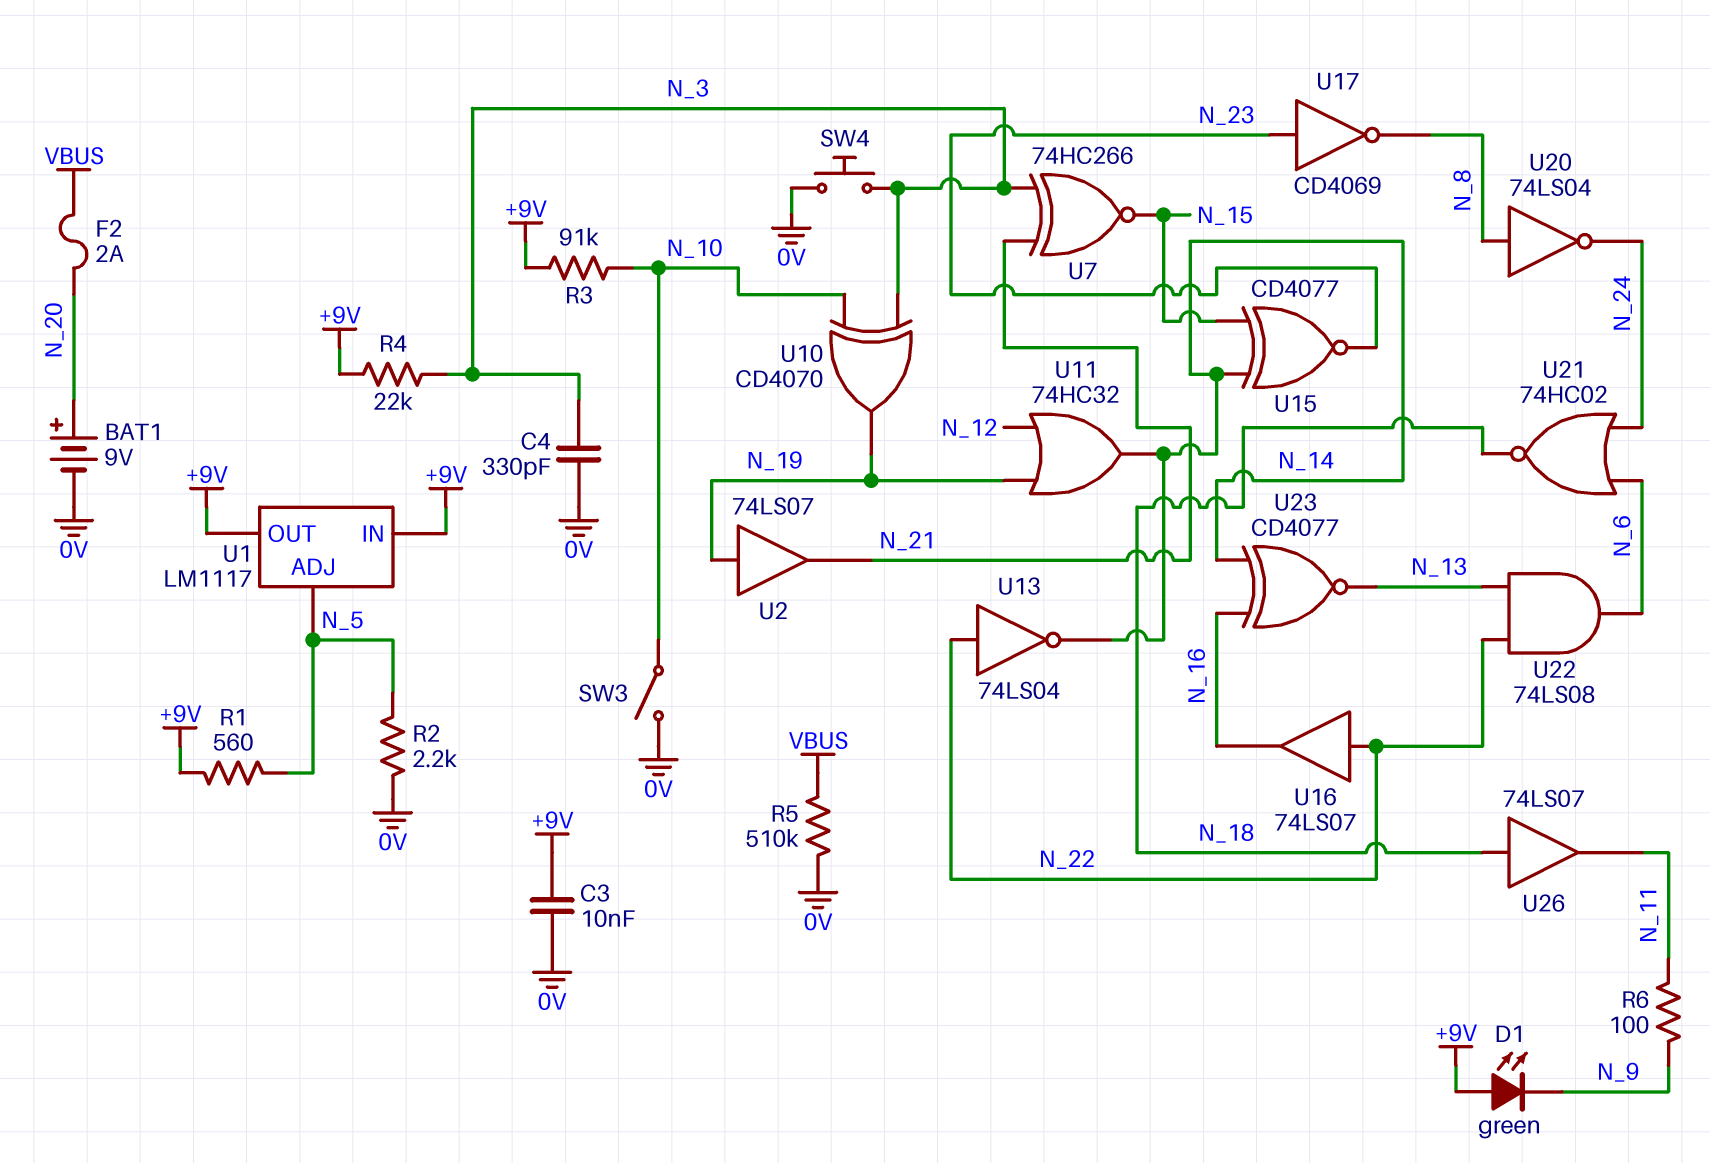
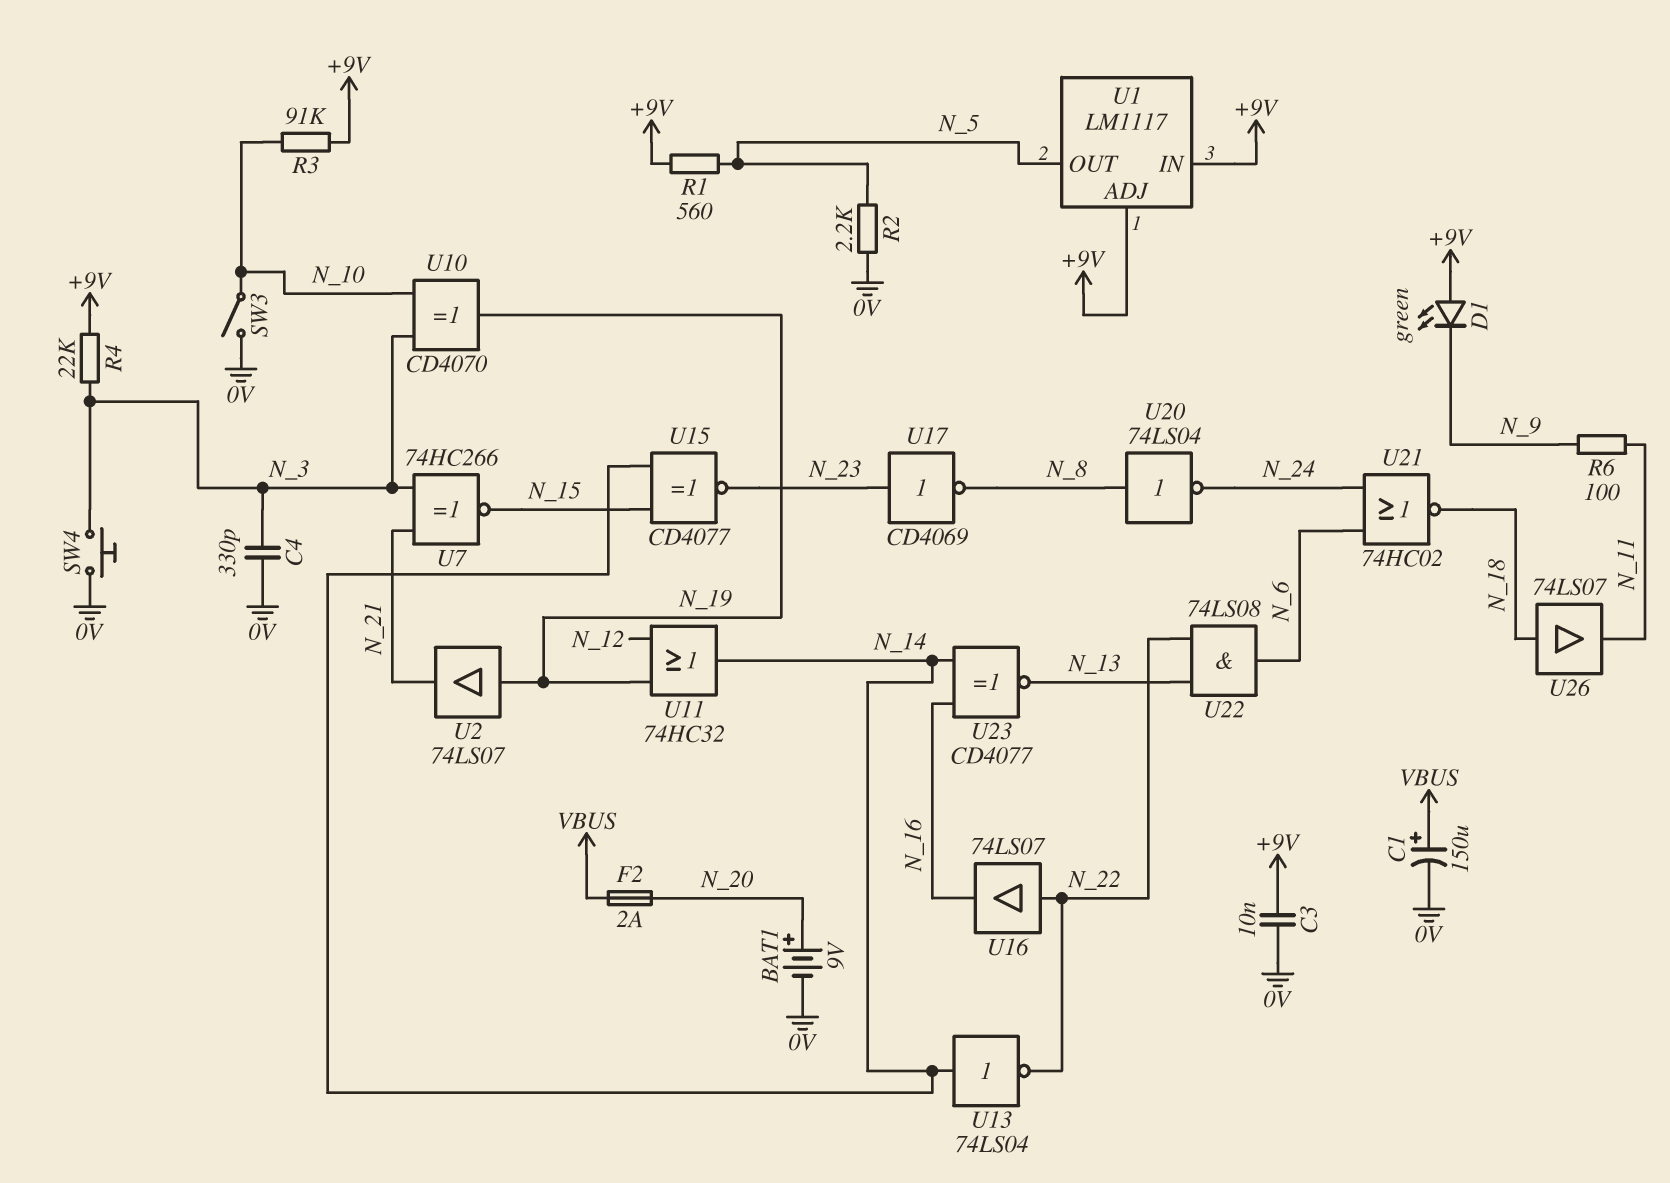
C1: none -> 150uF (plus VBUS, minus 0V)
R5: 510k (0V, VBUS) -> none
U1 pin ADJ: N_5 -> +9V
U1 pin OUT: +9V -> N_5
U13: NOT 74LS04 (in N_22, out N_14) -> NOT 74LS04 (in N_14, out N_22)

